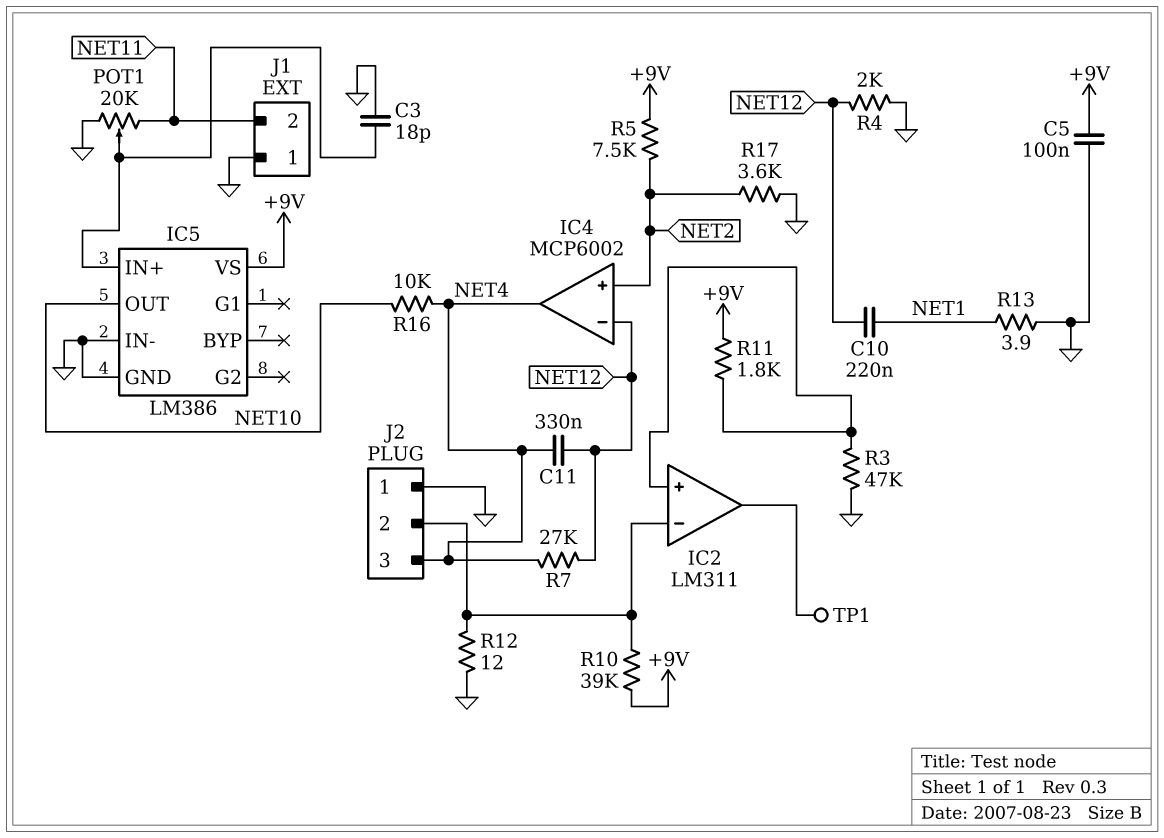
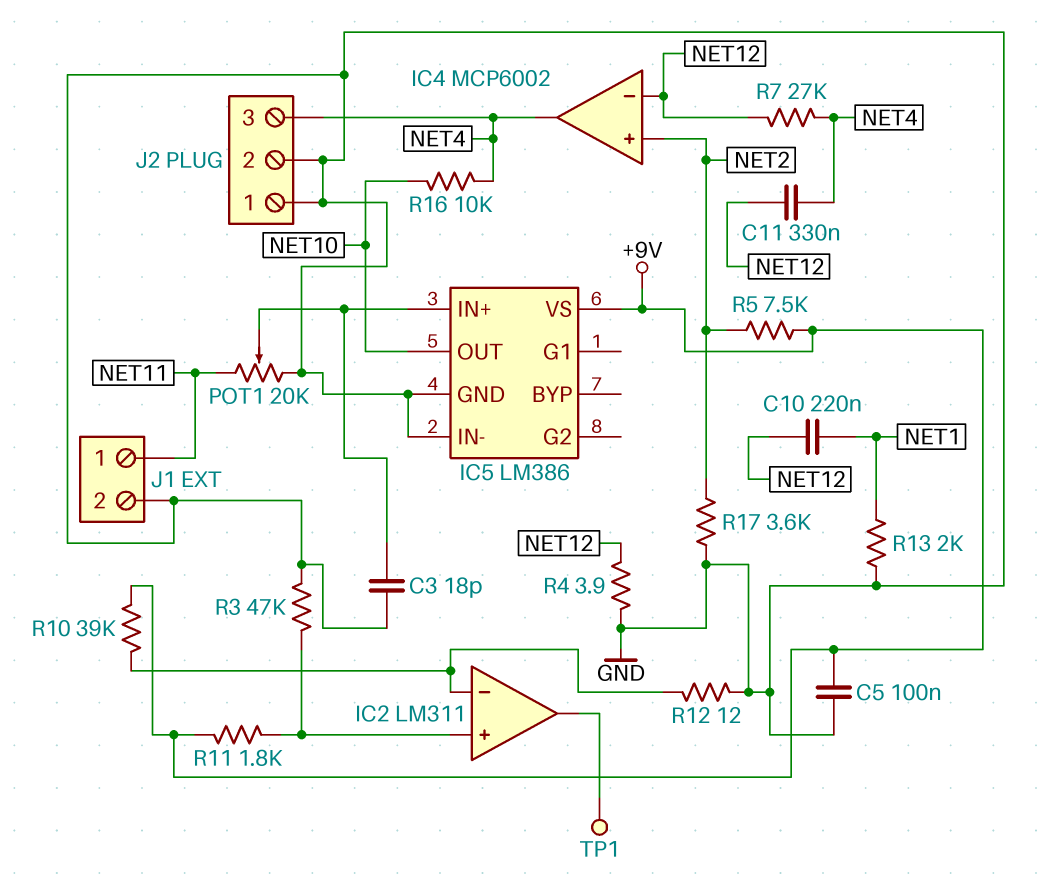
J1 pin 1: GND -> NET11
J1 pin 2: NET11 -> GND
J2 pin 2: IC2/in- -> GND
R4: 2k (GND, NET12) -> 3.9 (GND, NET12)
R13: 3.9 (GND, NET1) -> 2k (GND, NET1)

